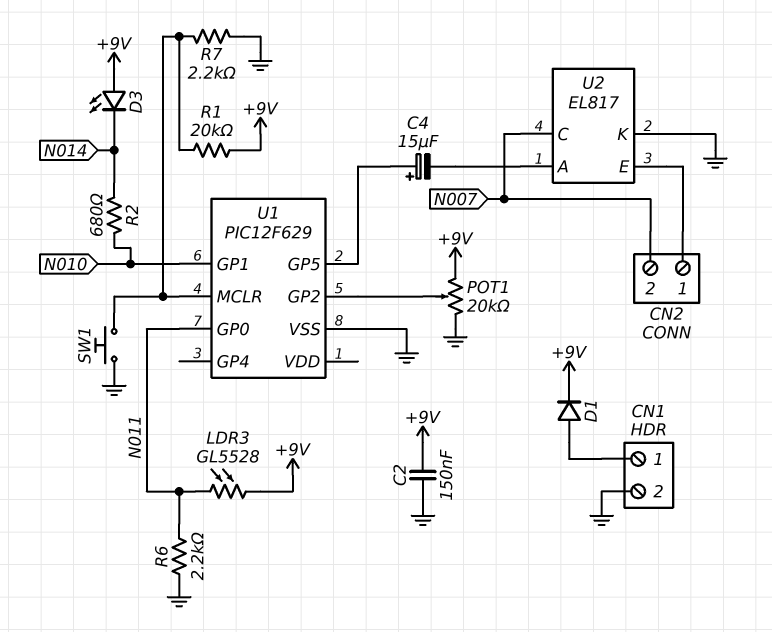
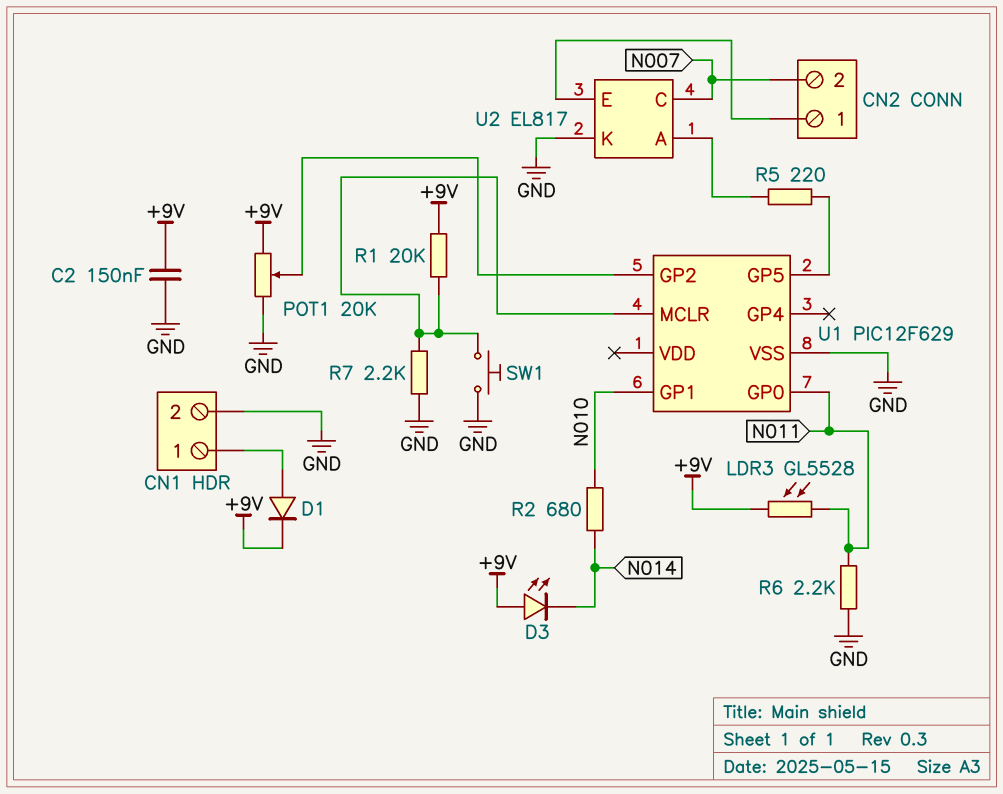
C4: 15uF (plus U1/GP5, minus U2/A) -> none
R5: none -> 220 (U1/GP5, U2/A)

